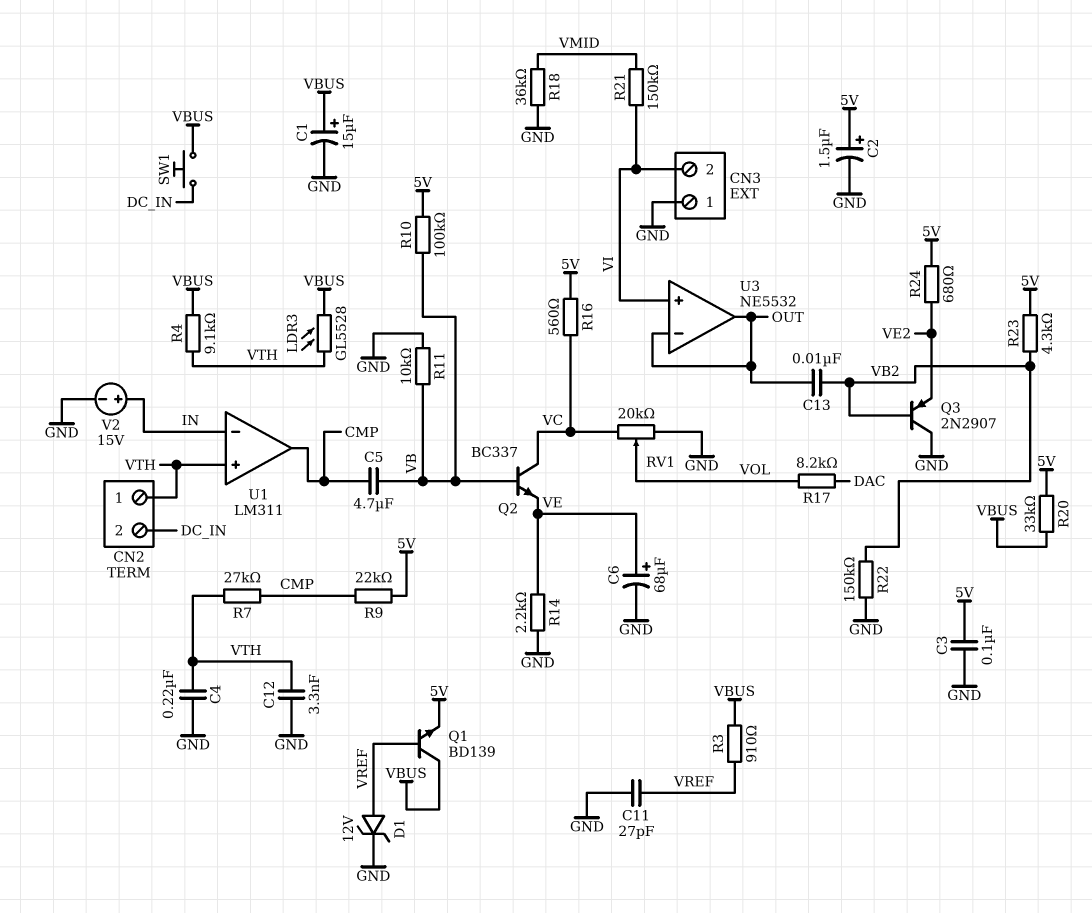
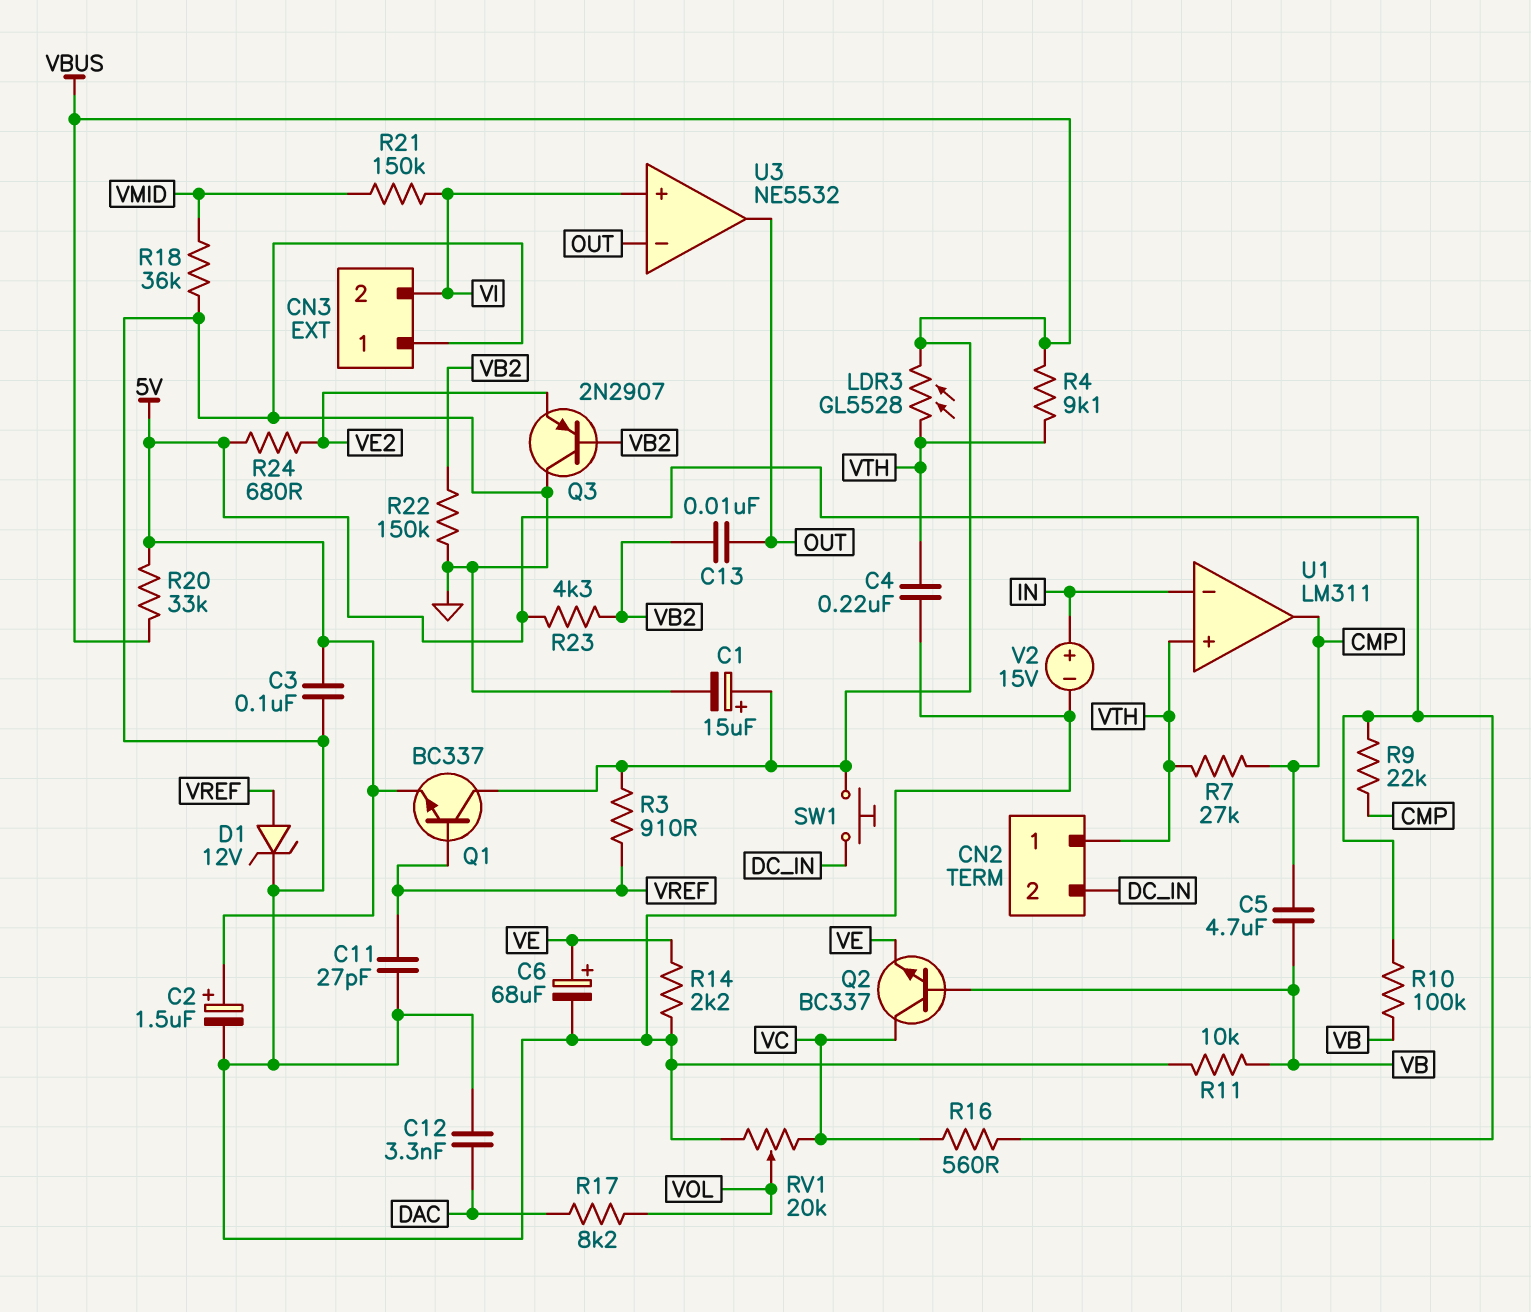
C12: 3.3nF (GND, VTH) -> 3.3nF (DAC, GND)
Q1: NPN BD139 (B VREF, C VBUS, E 5V) -> NPN BC337 (B VREF, C VBUS, E 5V)

